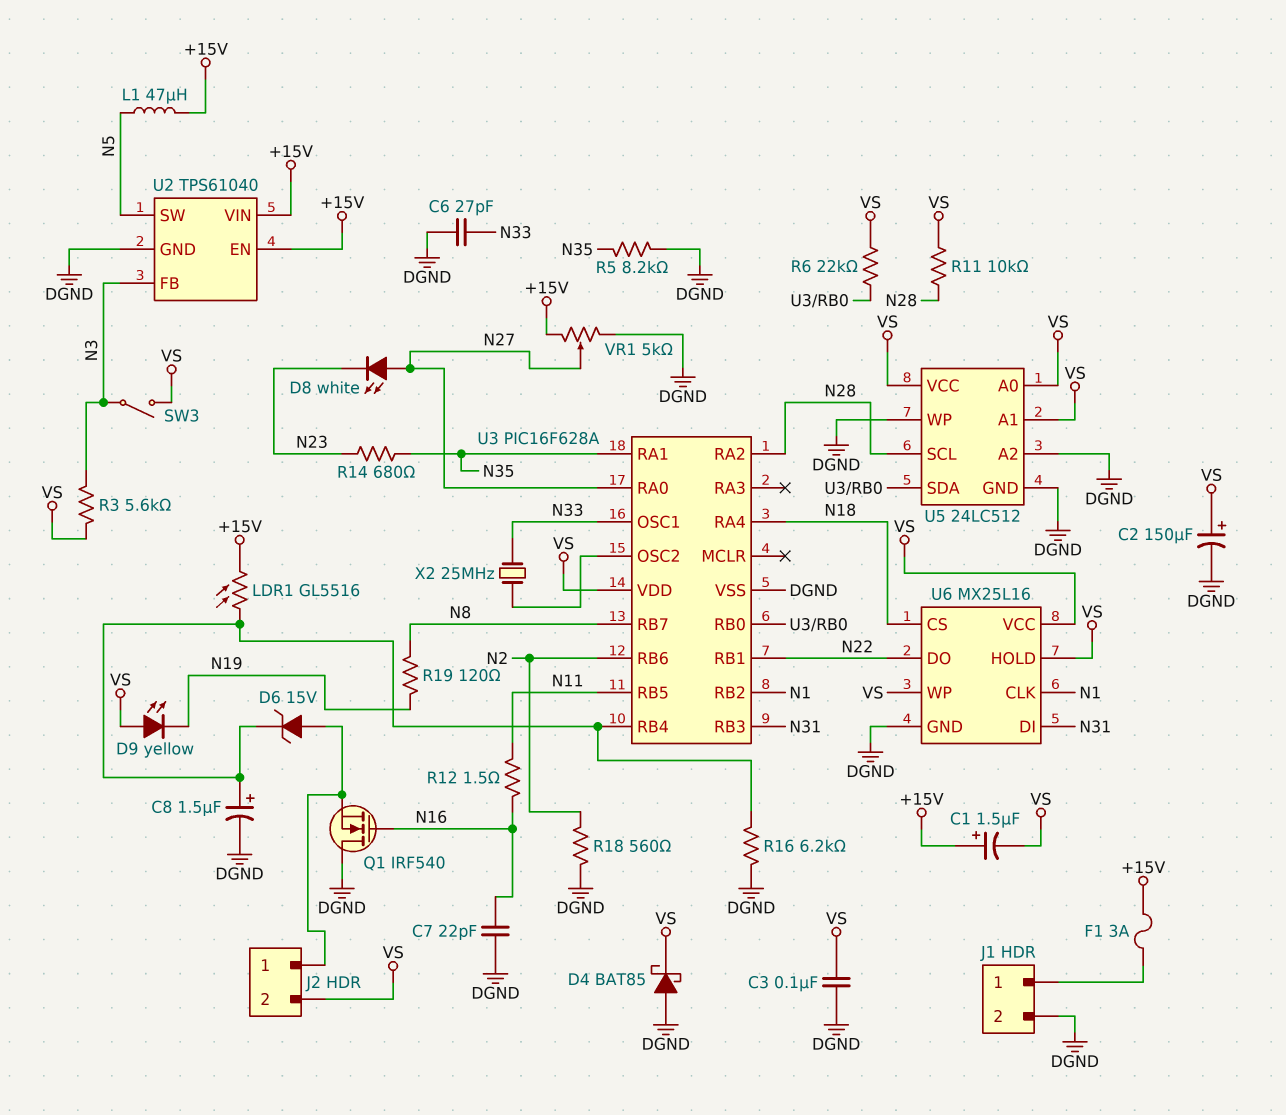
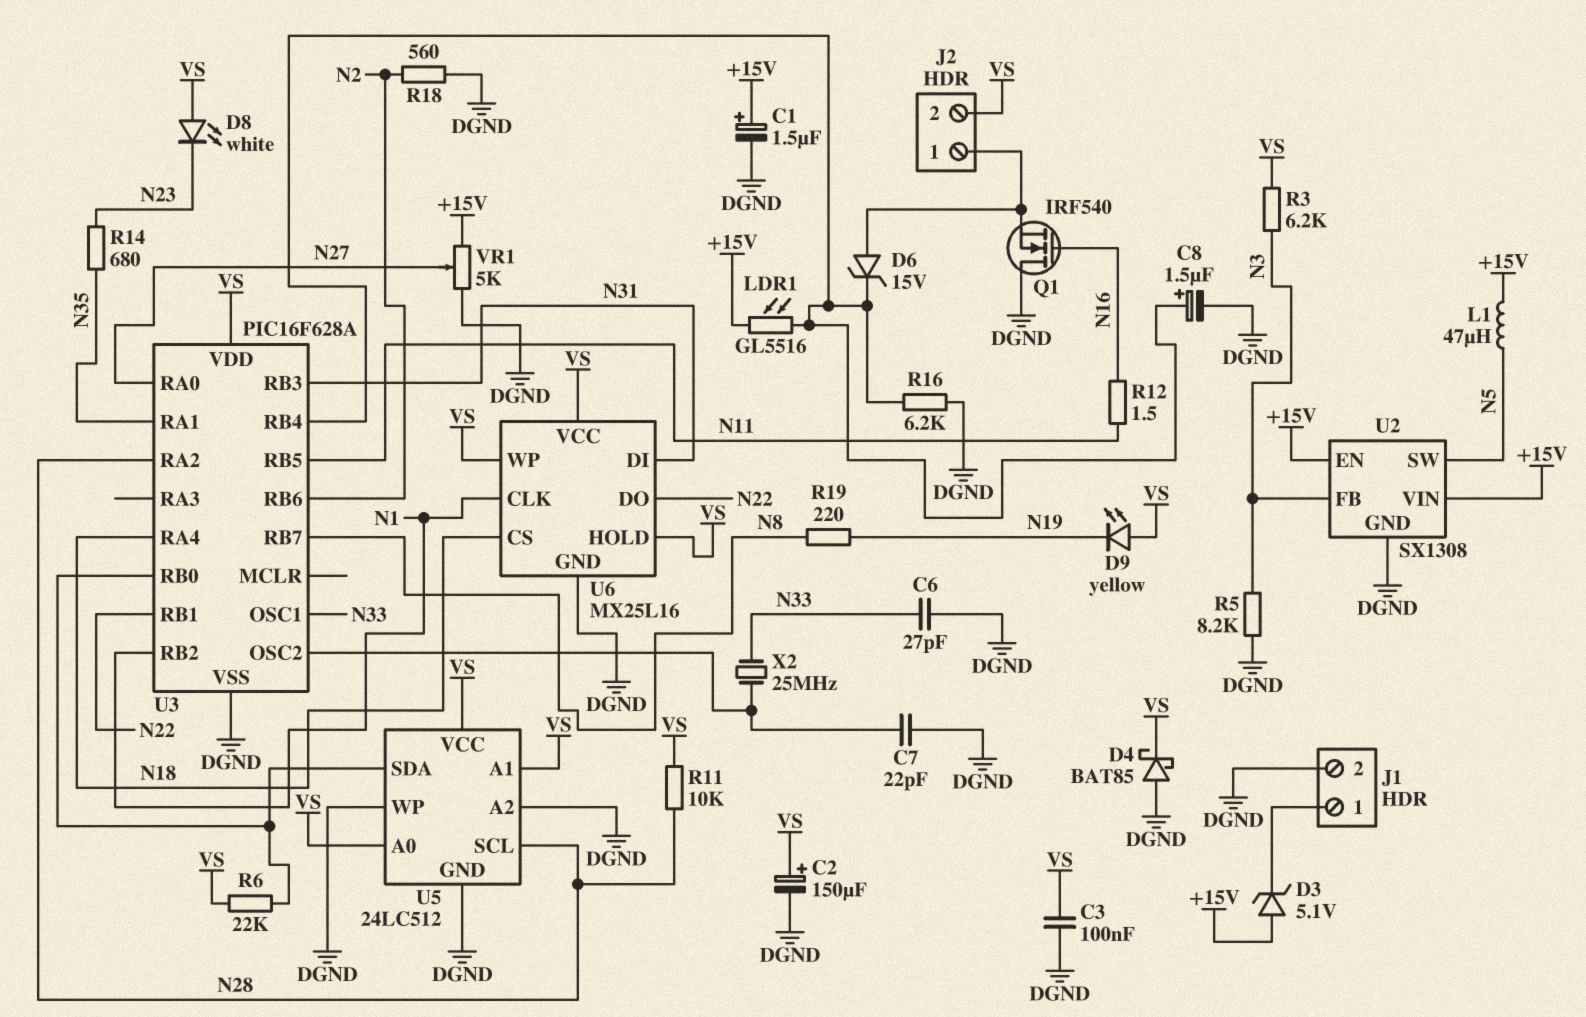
C1: 1.5uF (plus +15V, minus VS) -> 1.5uF (plus +15V, minus DGND)
C7: 22pF (DGND, N16) -> 22pF (DGND, U3/OSC2)
D3: none -> zener 5.1V (A +15V, K J1/1)
D8: LED white (A N27, K N23) -> LED white (A VS, K N23)
F1: 3A (+15V, J1/1) -> none
R3: 5.6k (N3, VS) -> 6.2k (N3, VS)
R5: 8.2k (DGND, N35) -> 8.2k (DGND, N3)
R19: 120 (N8, N19) -> 220 (N8, N19)
SW3: switch (N3, VS) -> none
U2: TPS61040 -> SX1308

